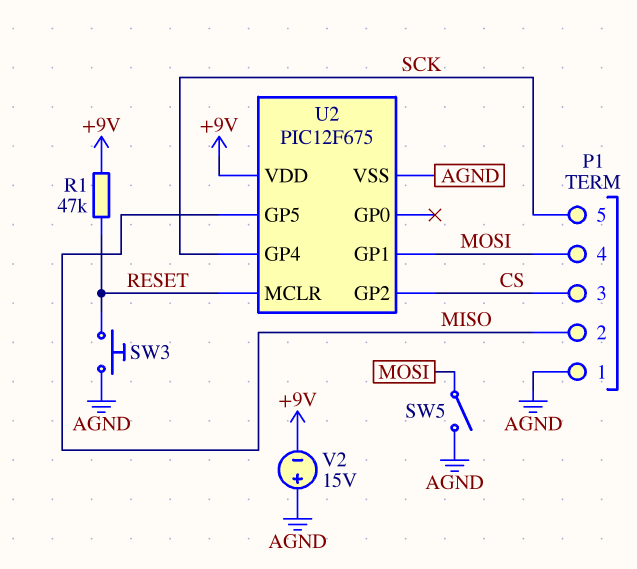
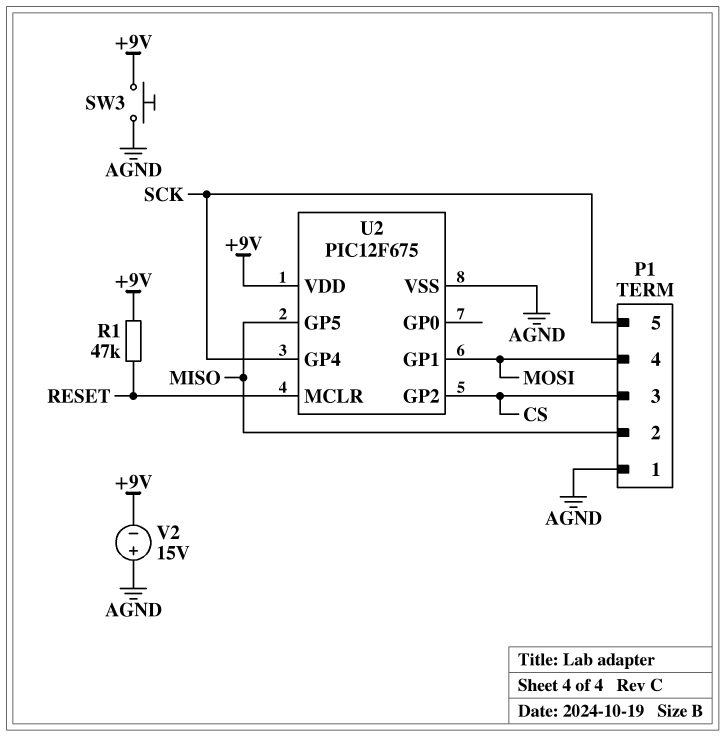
SW3: button (AGND, RESET) -> button (+9V, AGND)
SW5: switch (AGND, MOSI) -> none

